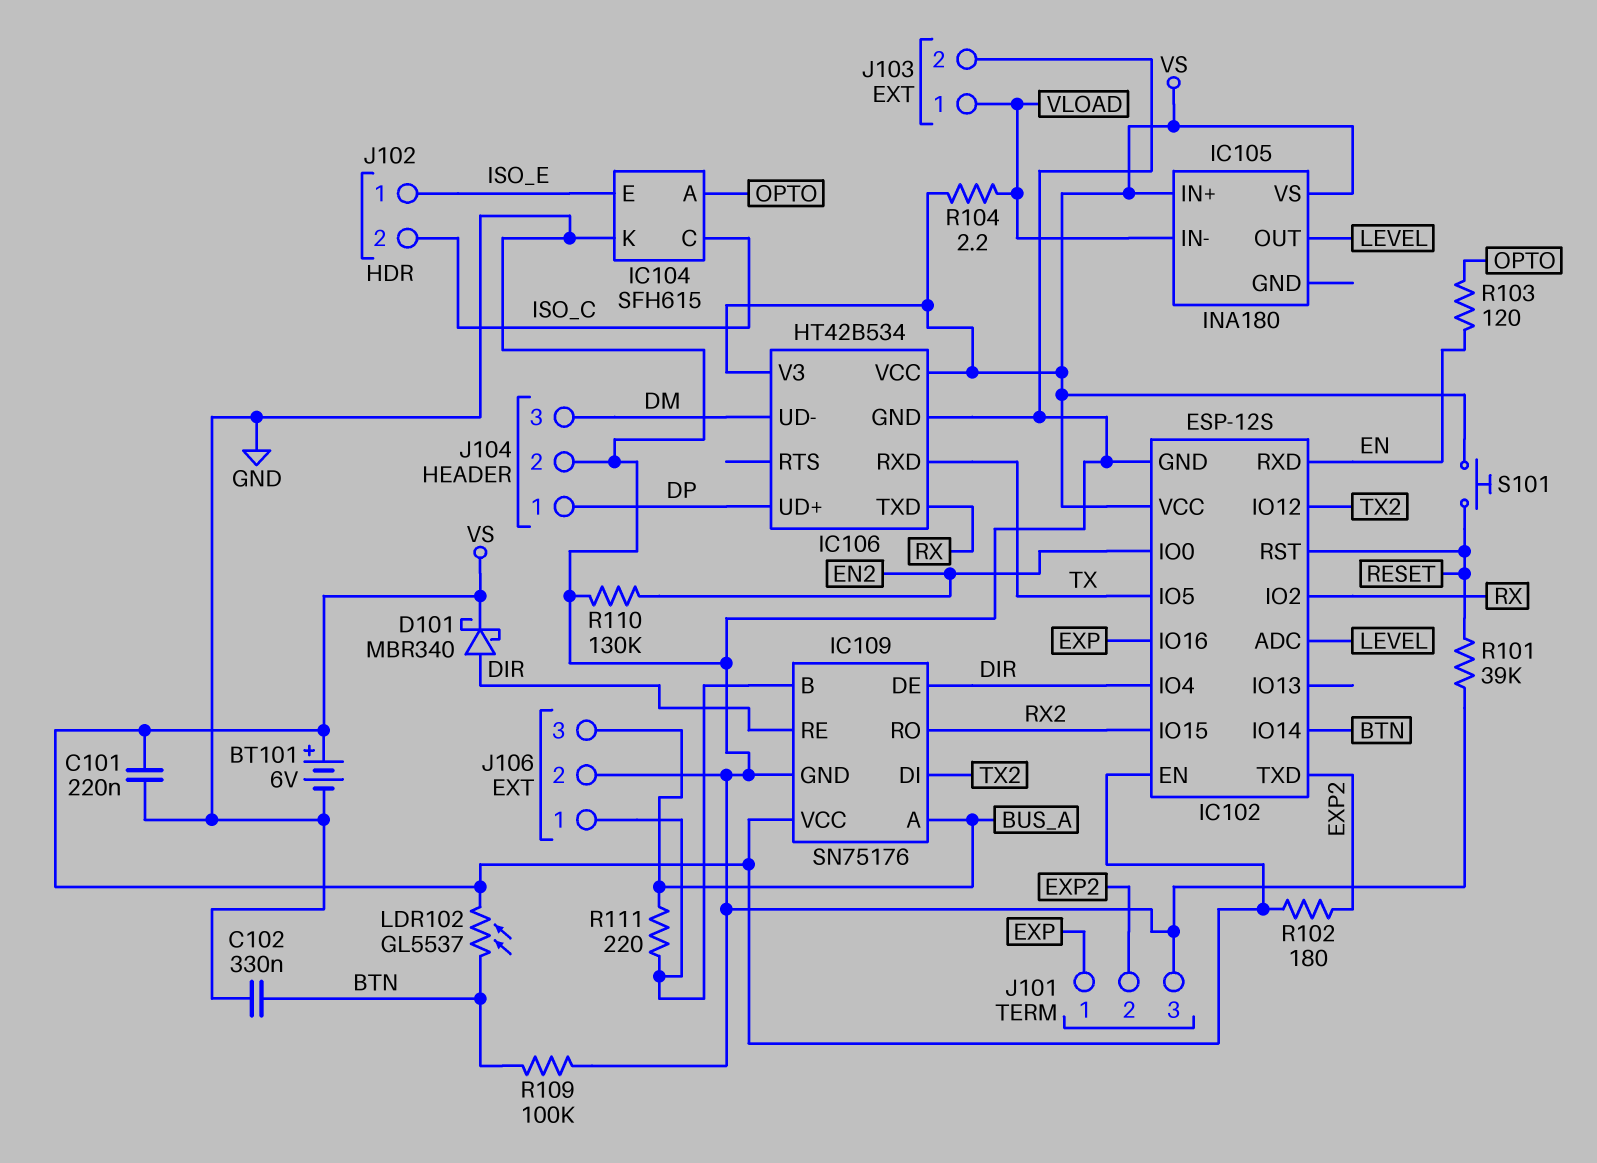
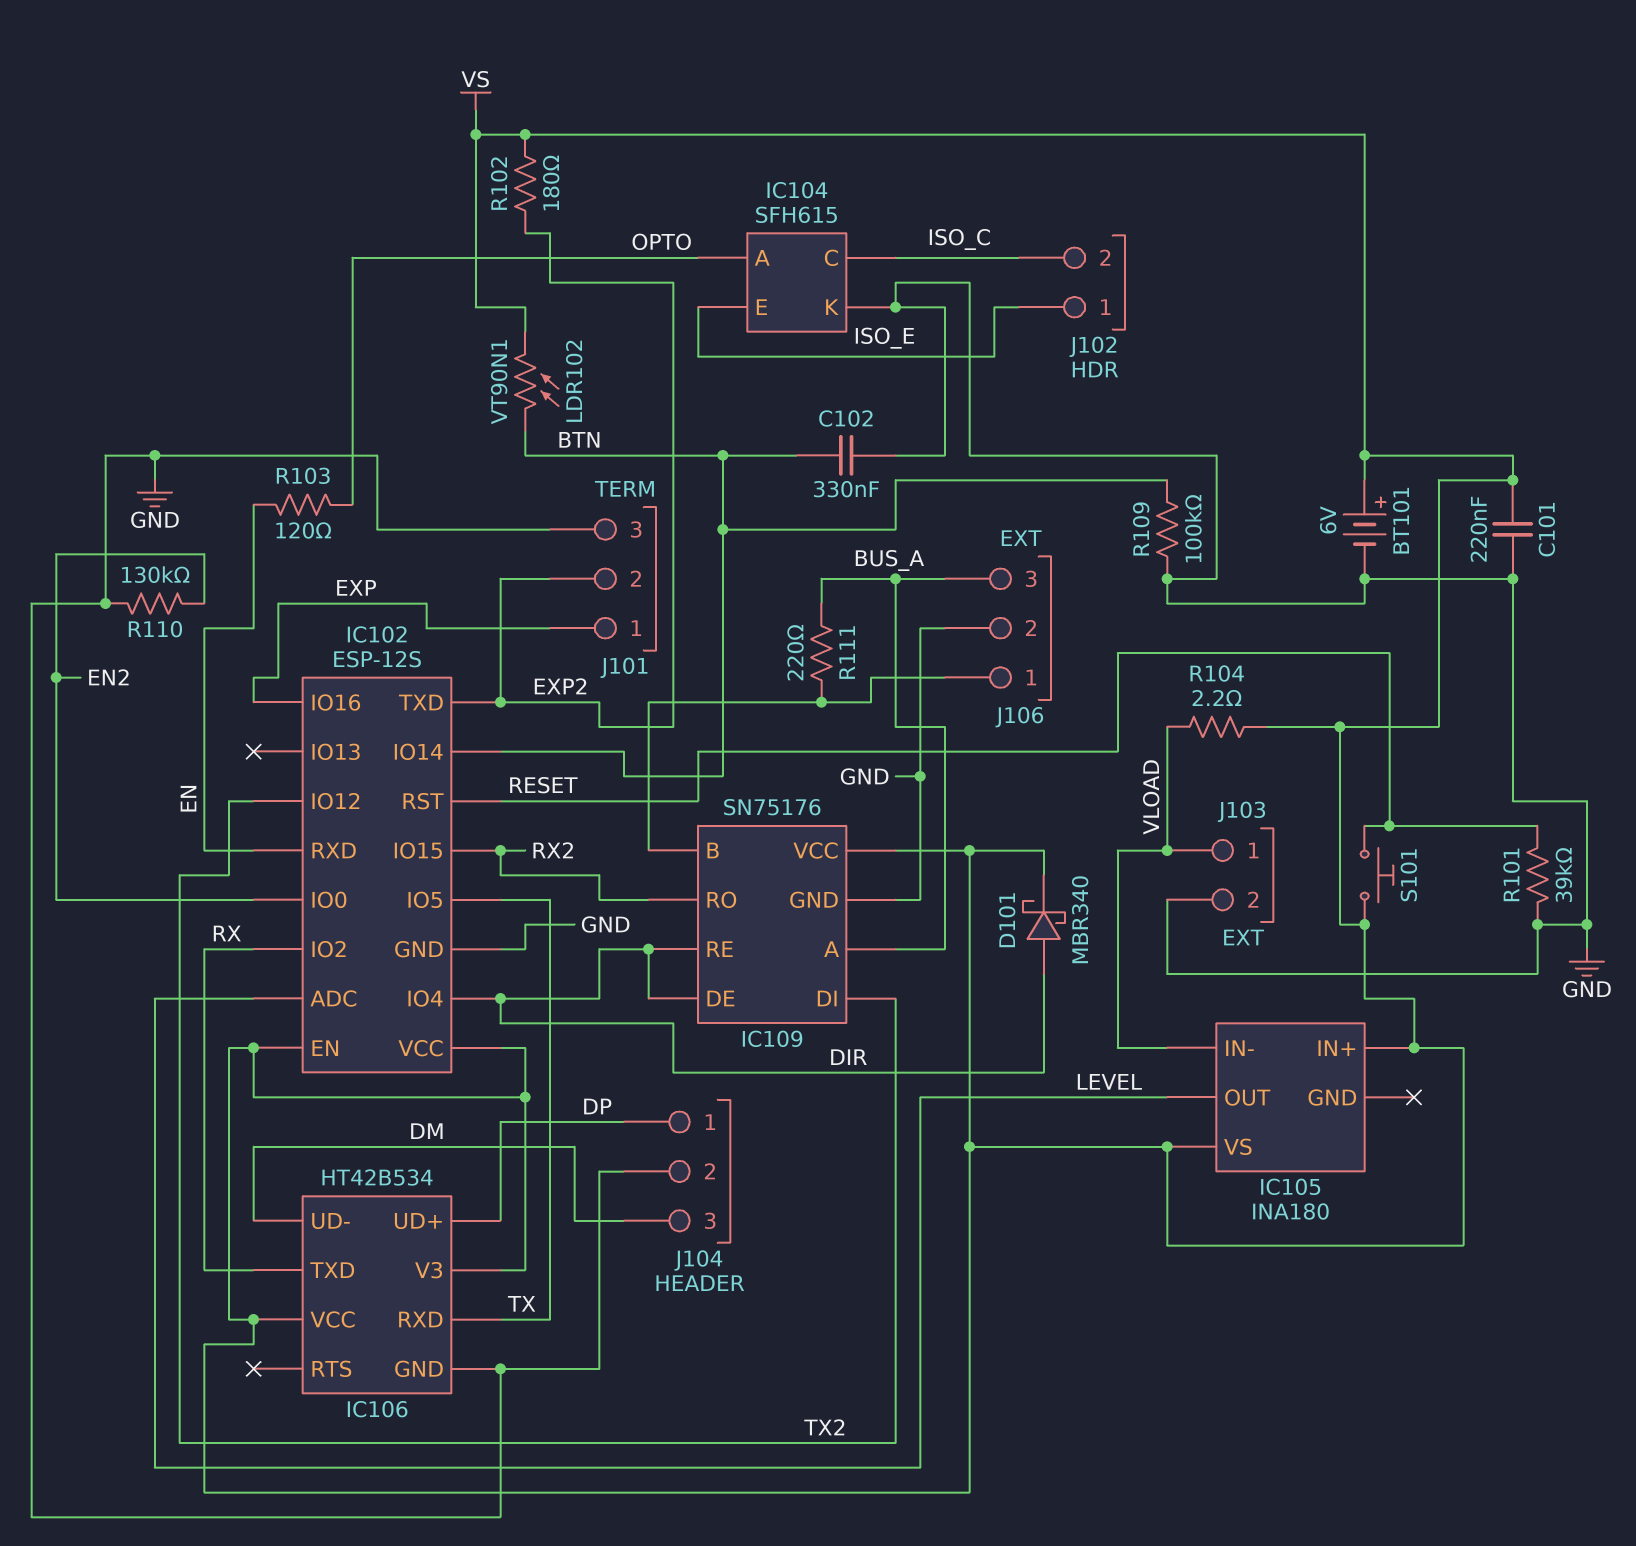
LDR102: GL5537 (BTN, VS) -> VT90N1 (BTN, VS)

